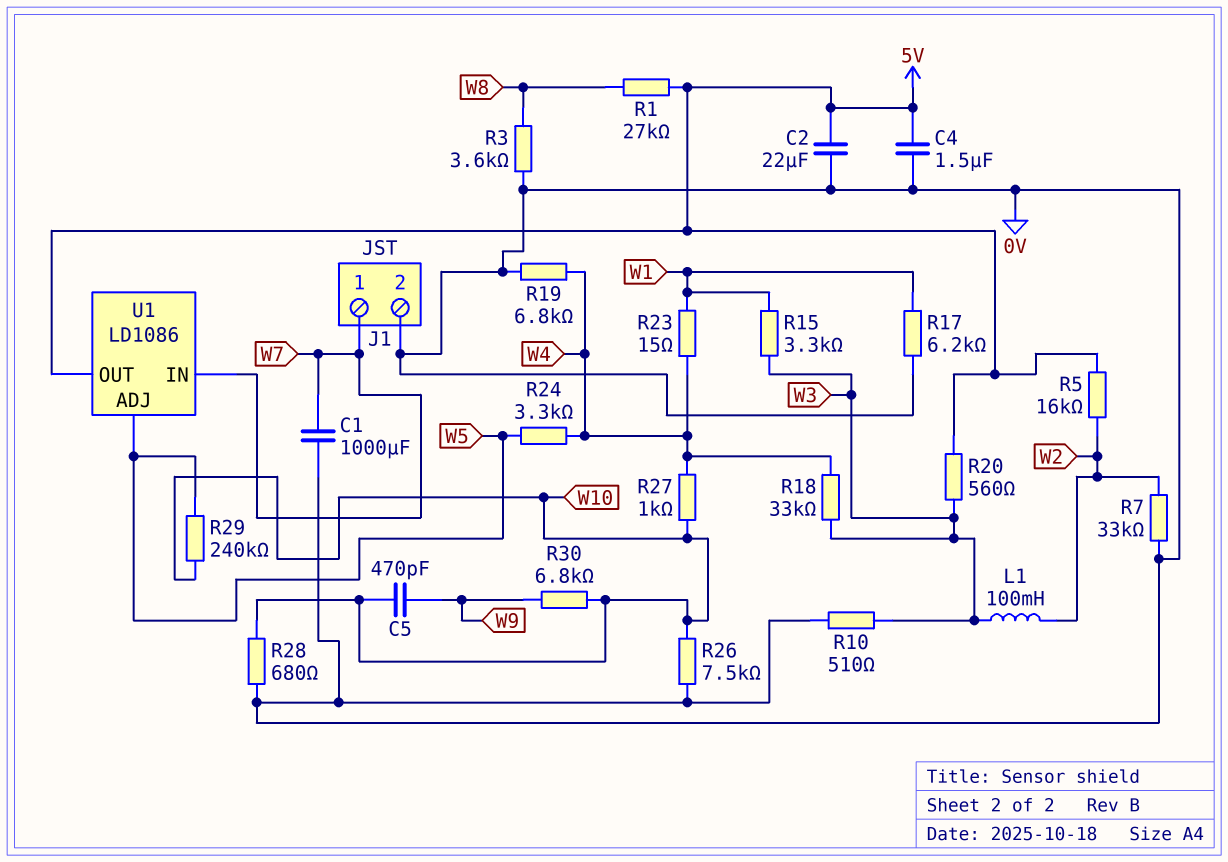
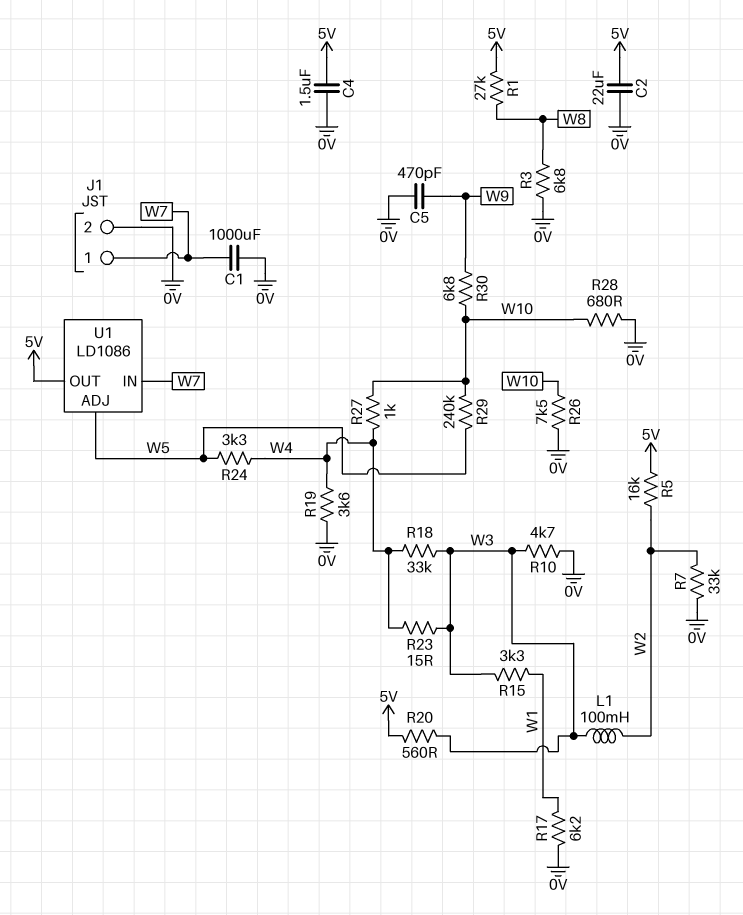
C5: 470pF (W9, W10) -> 470pF (0V, W9)
R3: 3.6k (0V, W8) -> 6.8k (0V, W8)
R10: 510 (0V, W3) -> 4.7k (0V, W3)
R19: 6.8k (0V, W4) -> 3.6k (0V, W4)
R23: 15 (W1, W4) -> 15 (W3, W4)

